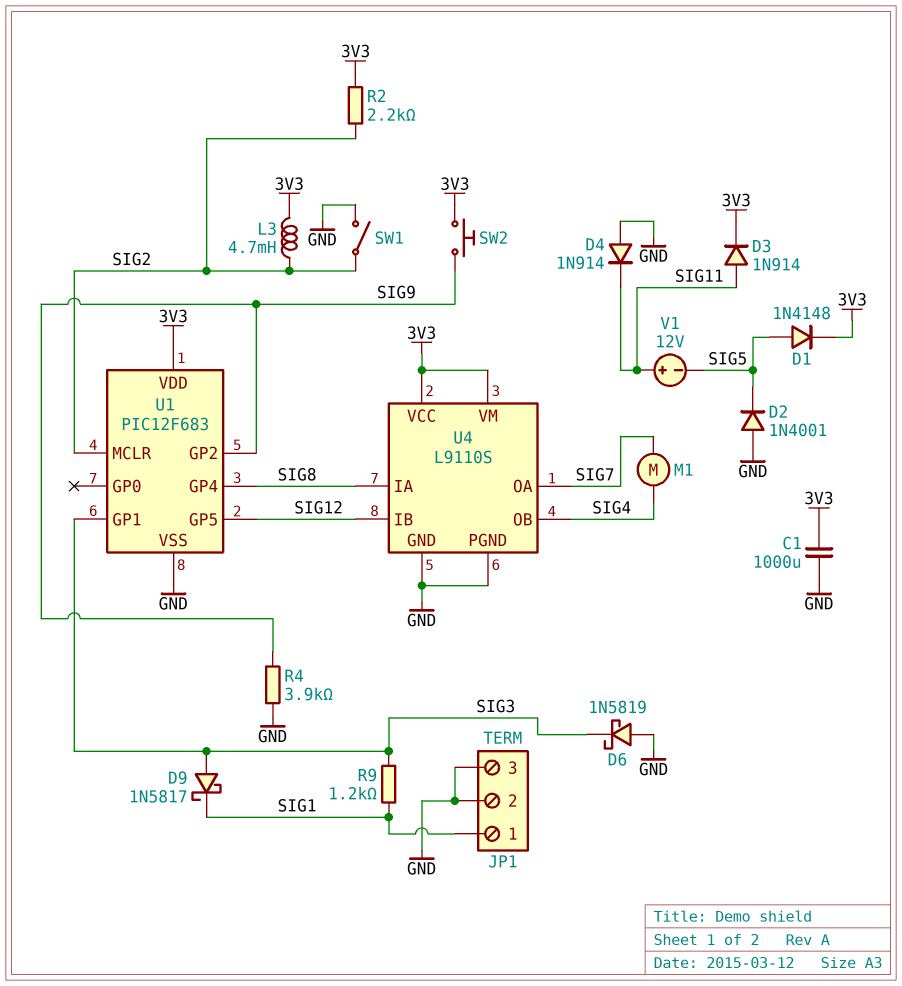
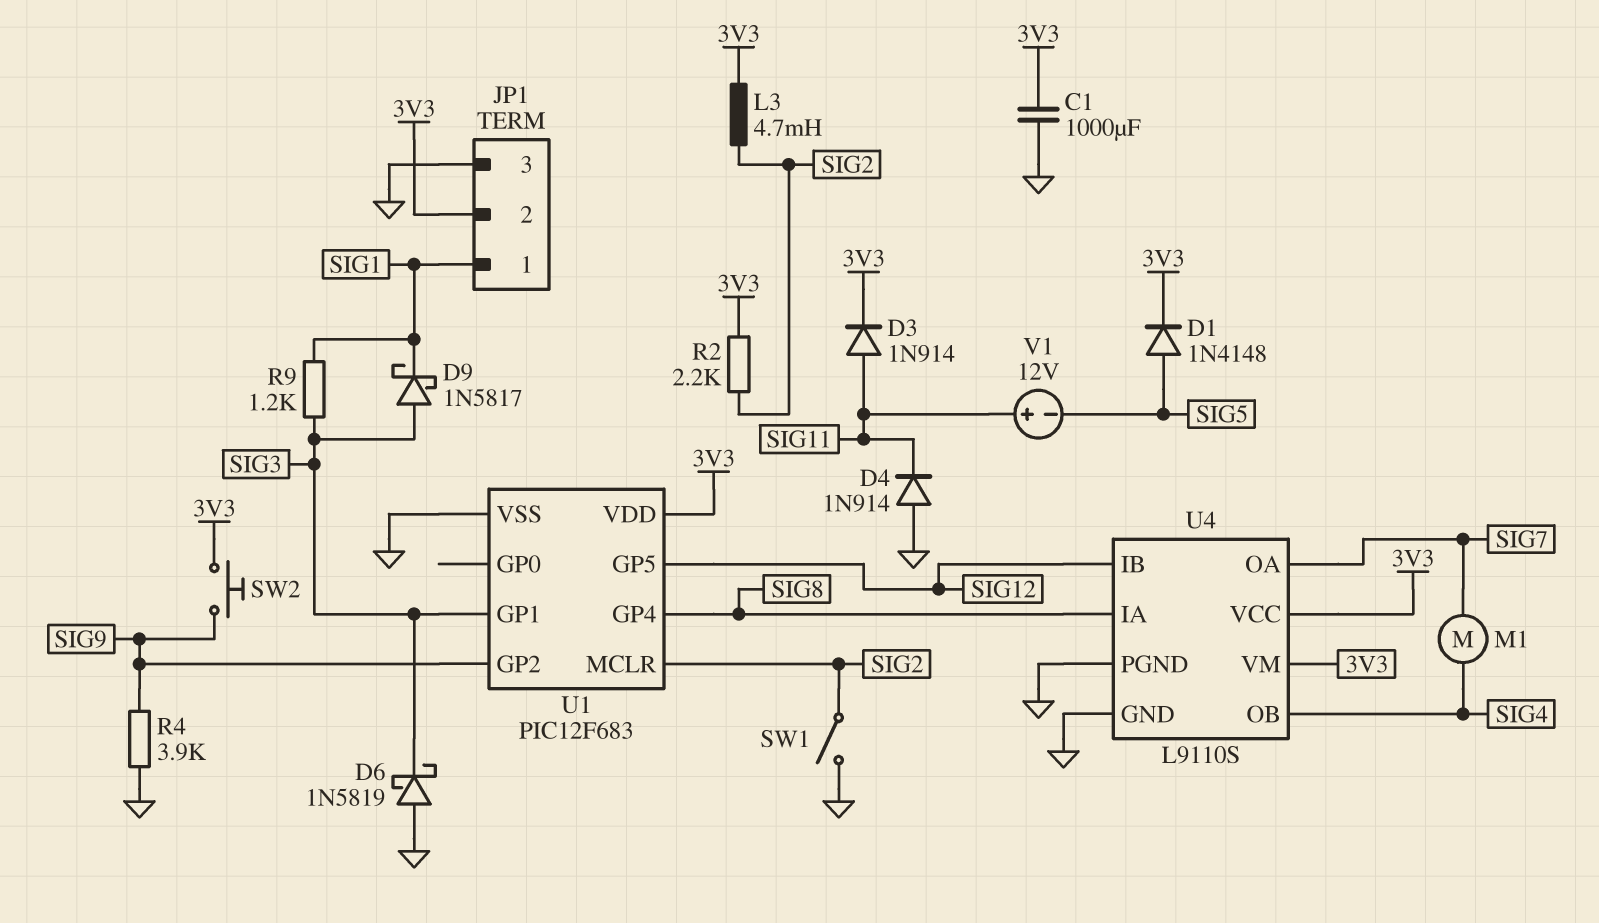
D2: diode 1N4001 (A GND, K SIG5) -> none
JP1 pin 2: GND -> 3V3

